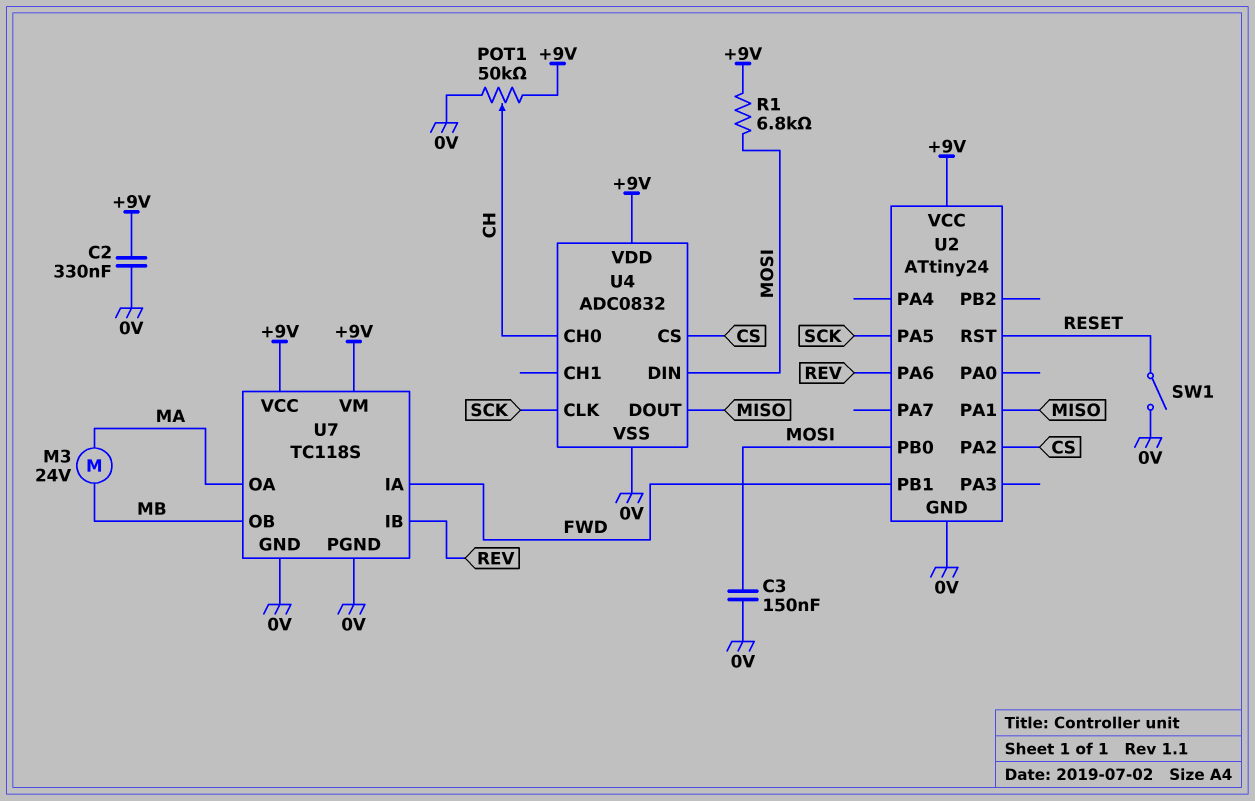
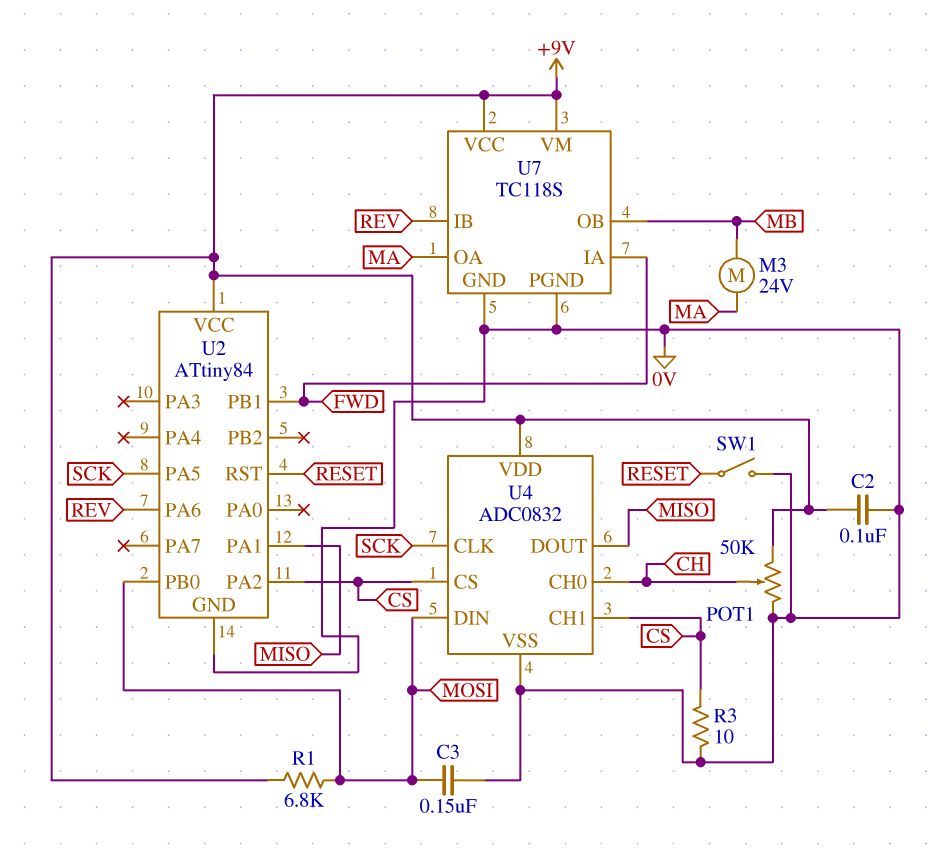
C2: 330nF (+9V, 0V) -> 100nF (+9V, 0V)
R3: none -> 10 (0V, CS)
U2: ATtiny24 -> ATtiny84
U4 pin CH1: none -> CS

